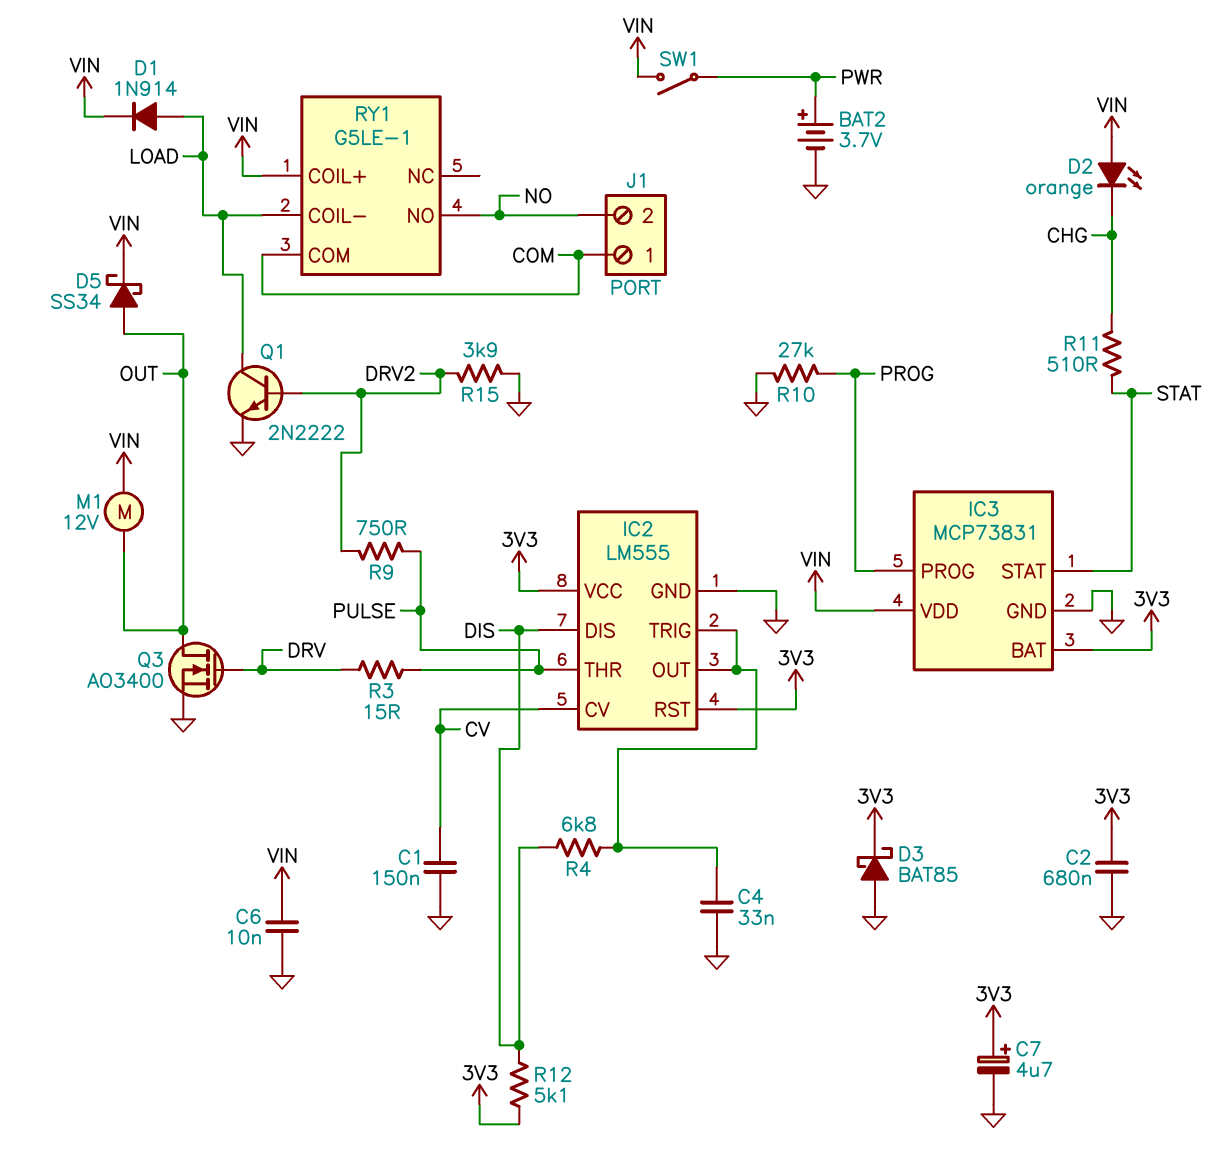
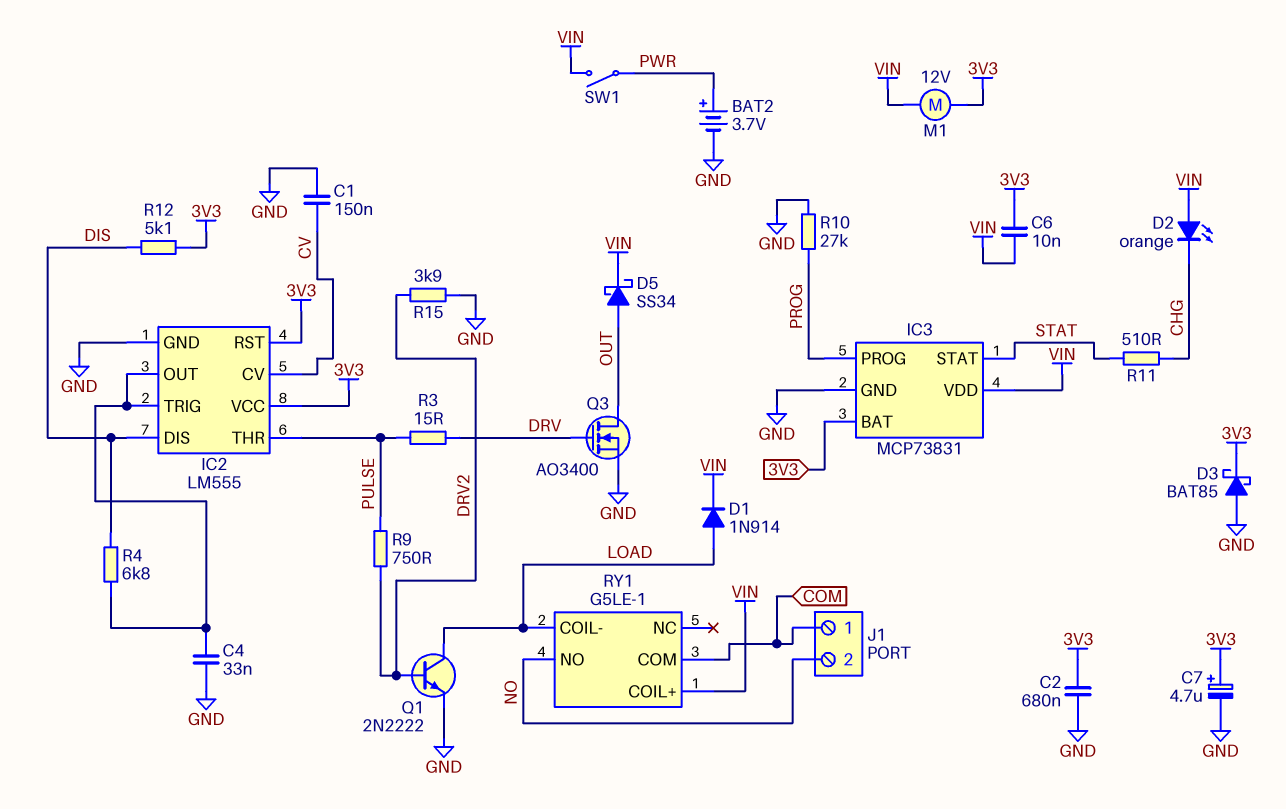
C6: 10nF (GND, VIN) -> 10nF (3V3, VIN)
M1: motor 12V (OUT, VIN) -> motor 12V (3V3, VIN)

